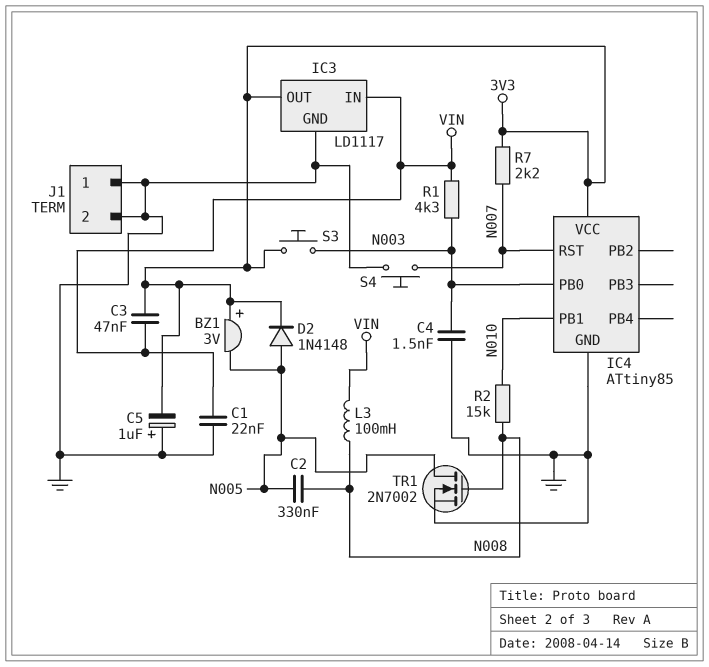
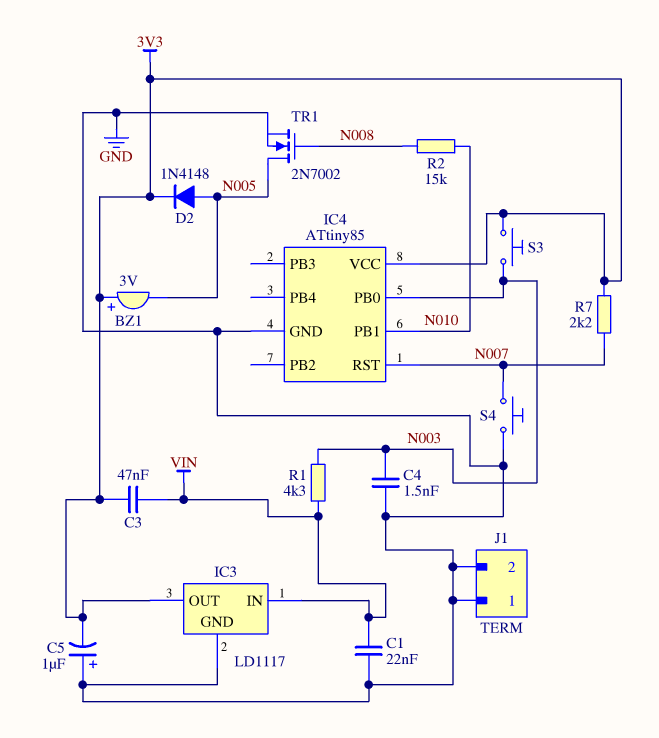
C2: 330nF (N005, N008) -> none
L3: 100mH (N008, VIN) -> none

